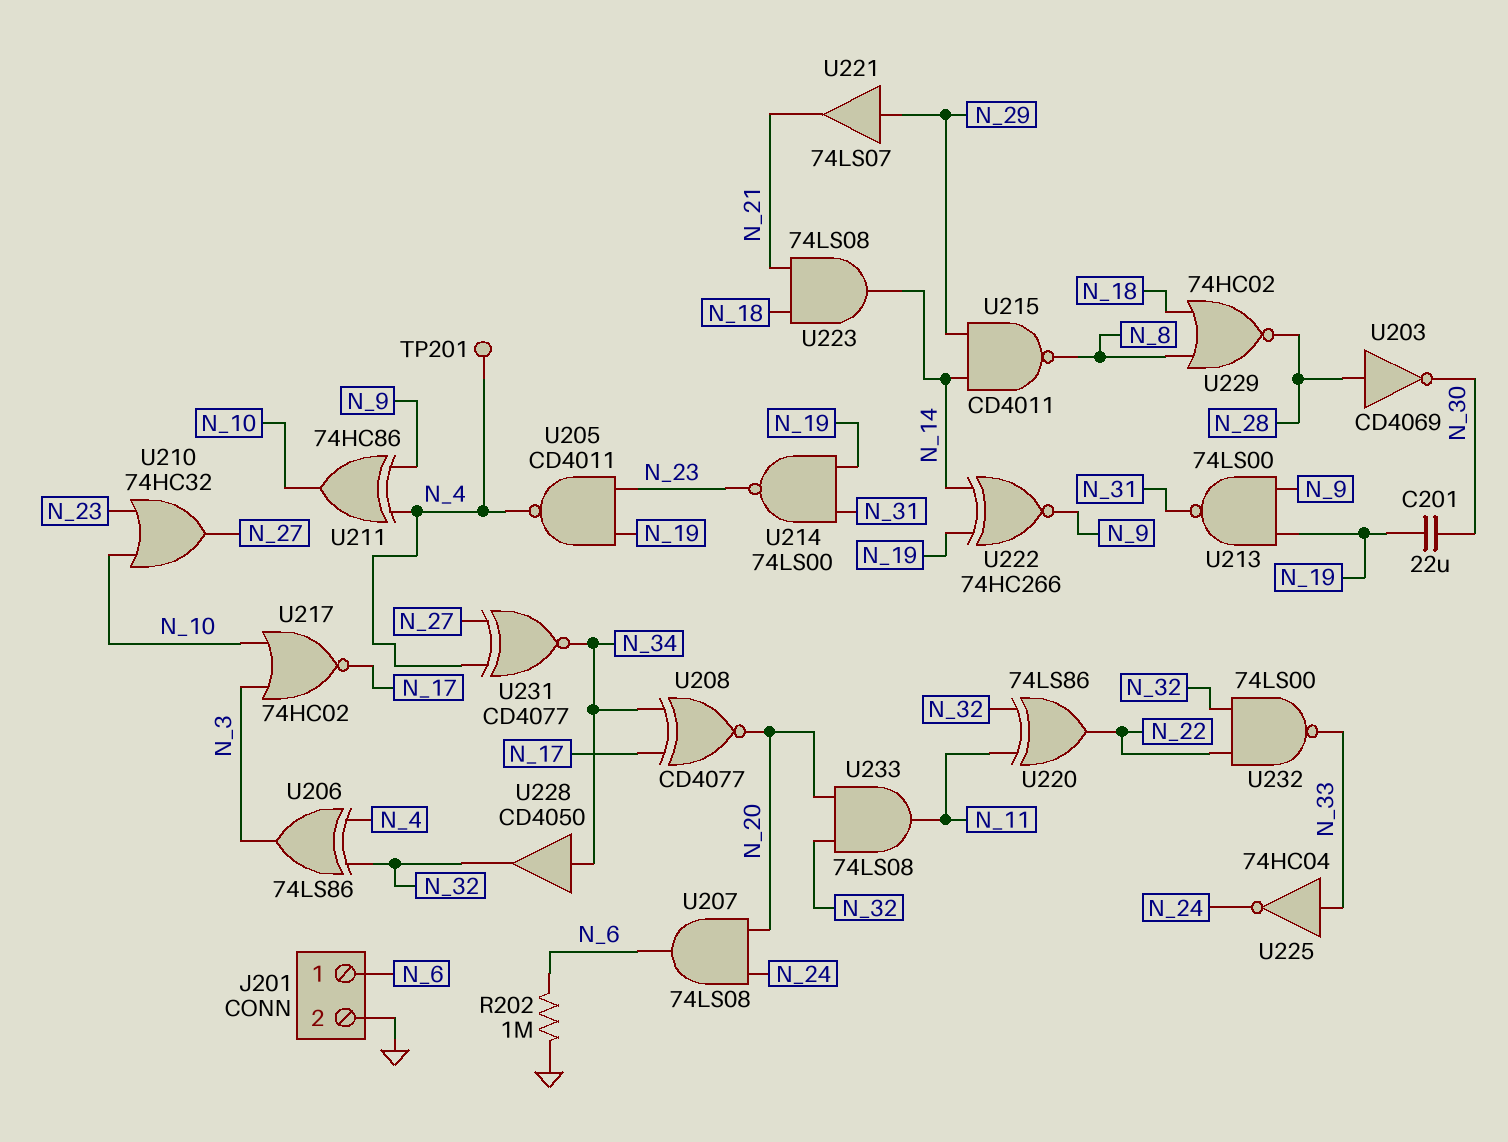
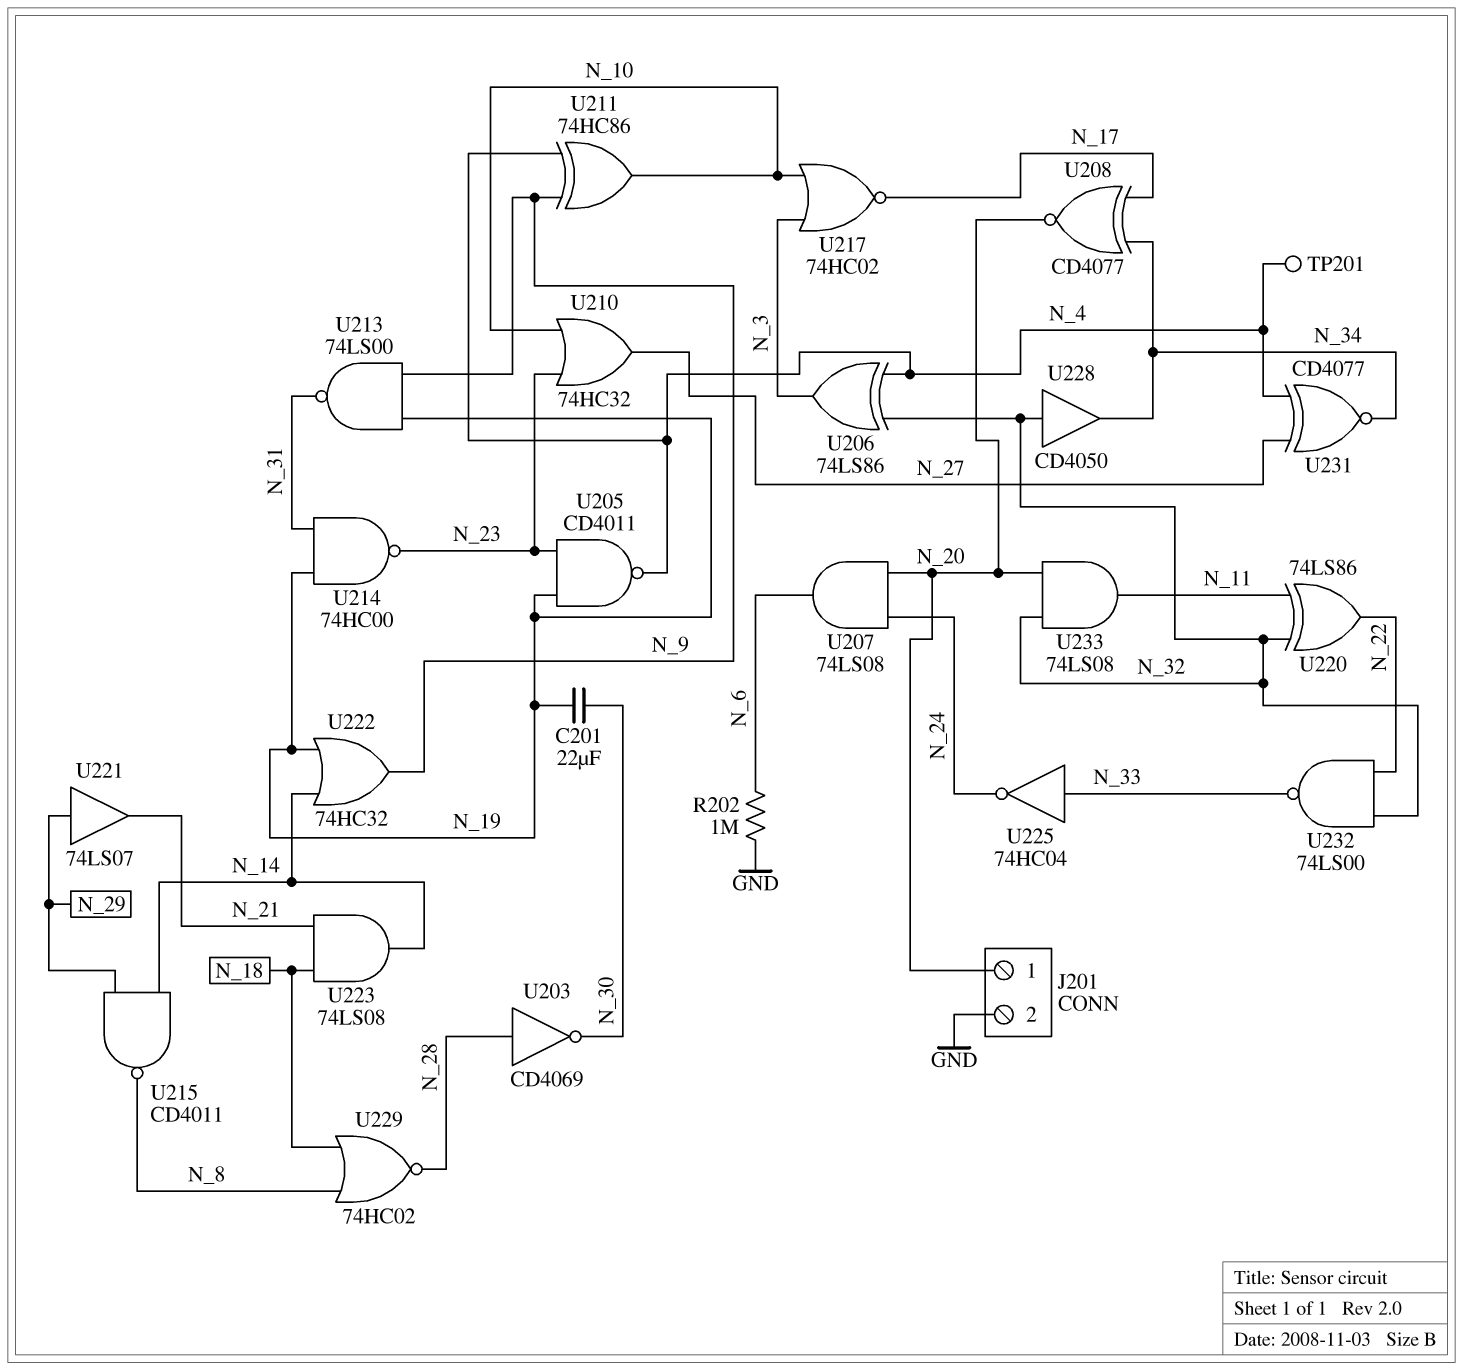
J201 pin 1: N_6 -> N_20
U214: NAND 74LS00 (in N_19, in N_31, out N_23) -> NAND 74HC00 (in N_19, in N_31, out N_23)
U222: XNOR 74HC266 (in N_14, in N_19, out N_9) -> OR 74HC32 (in N_14, in N_19, out N_9)
U228: buffer CD4050 (in N_34, out N_32) -> buffer CD4050 (in N_32, out N_34)

